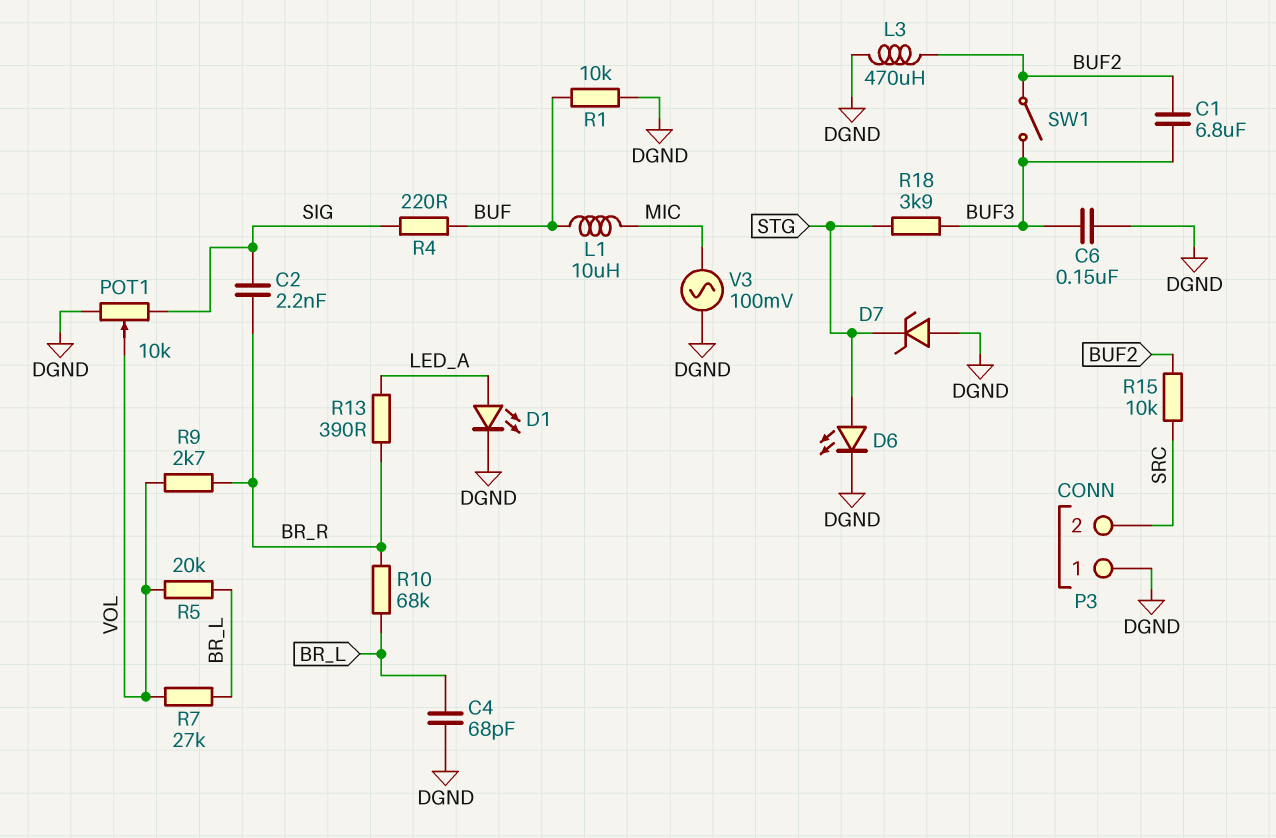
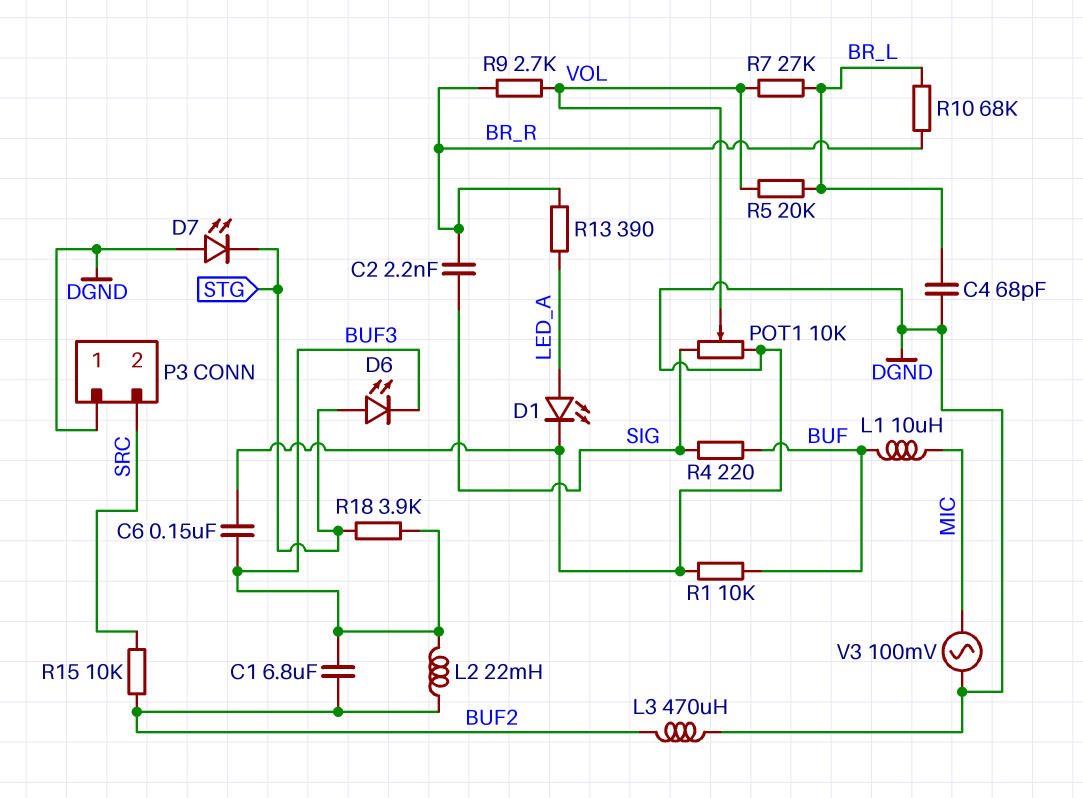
D6: LED (A STG, K DGND) -> LED (A STG, K BUF3)
D7: zener (A DGND, K STG) -> LED (A DGND, K STG)
L2: none -> 22mH (BUF2, BUF3)
SW1: switch (BUF2, BUF3) -> none

